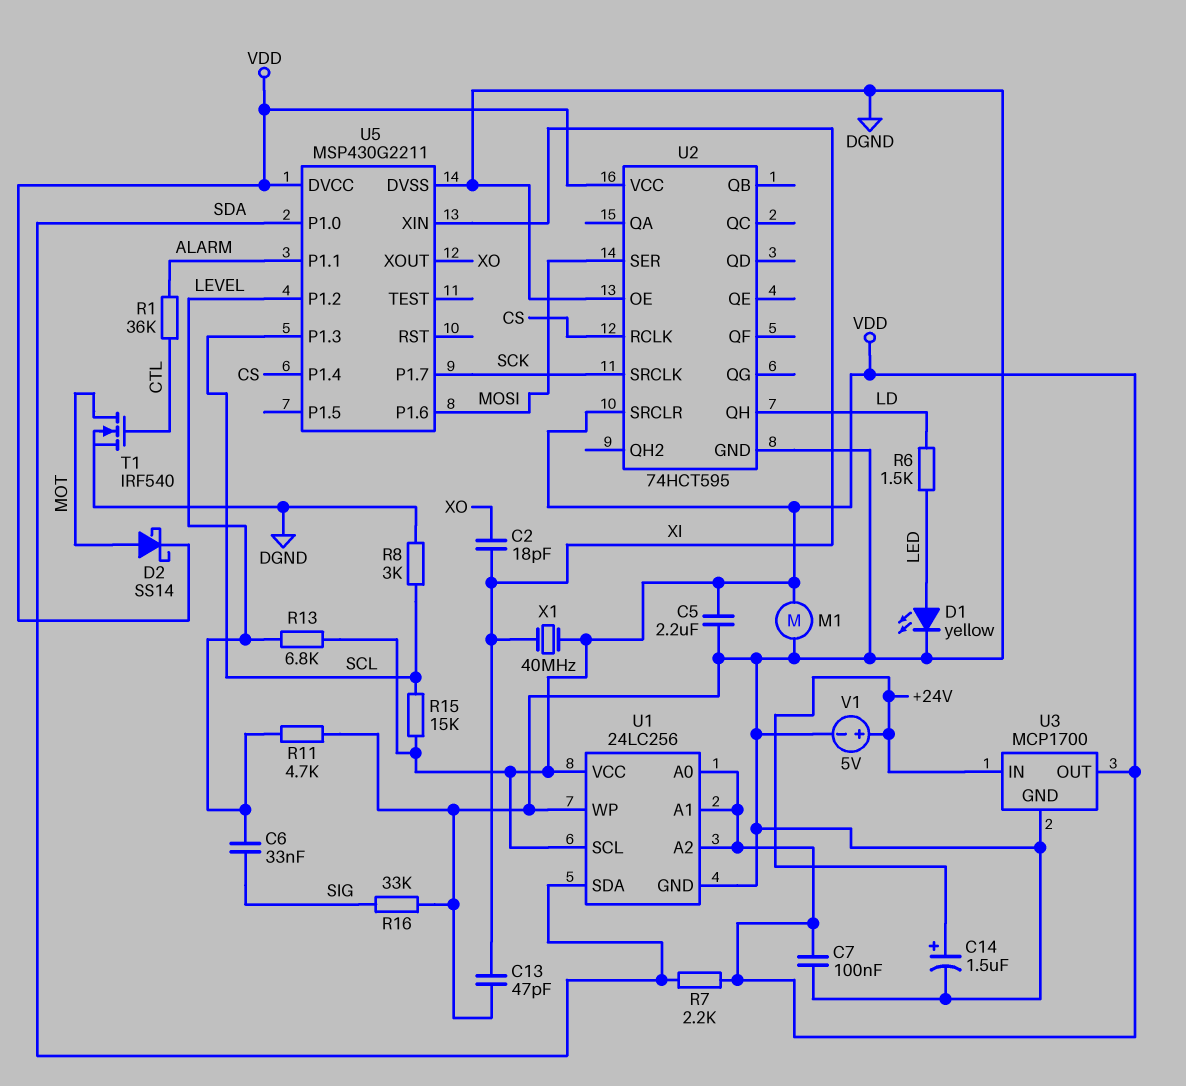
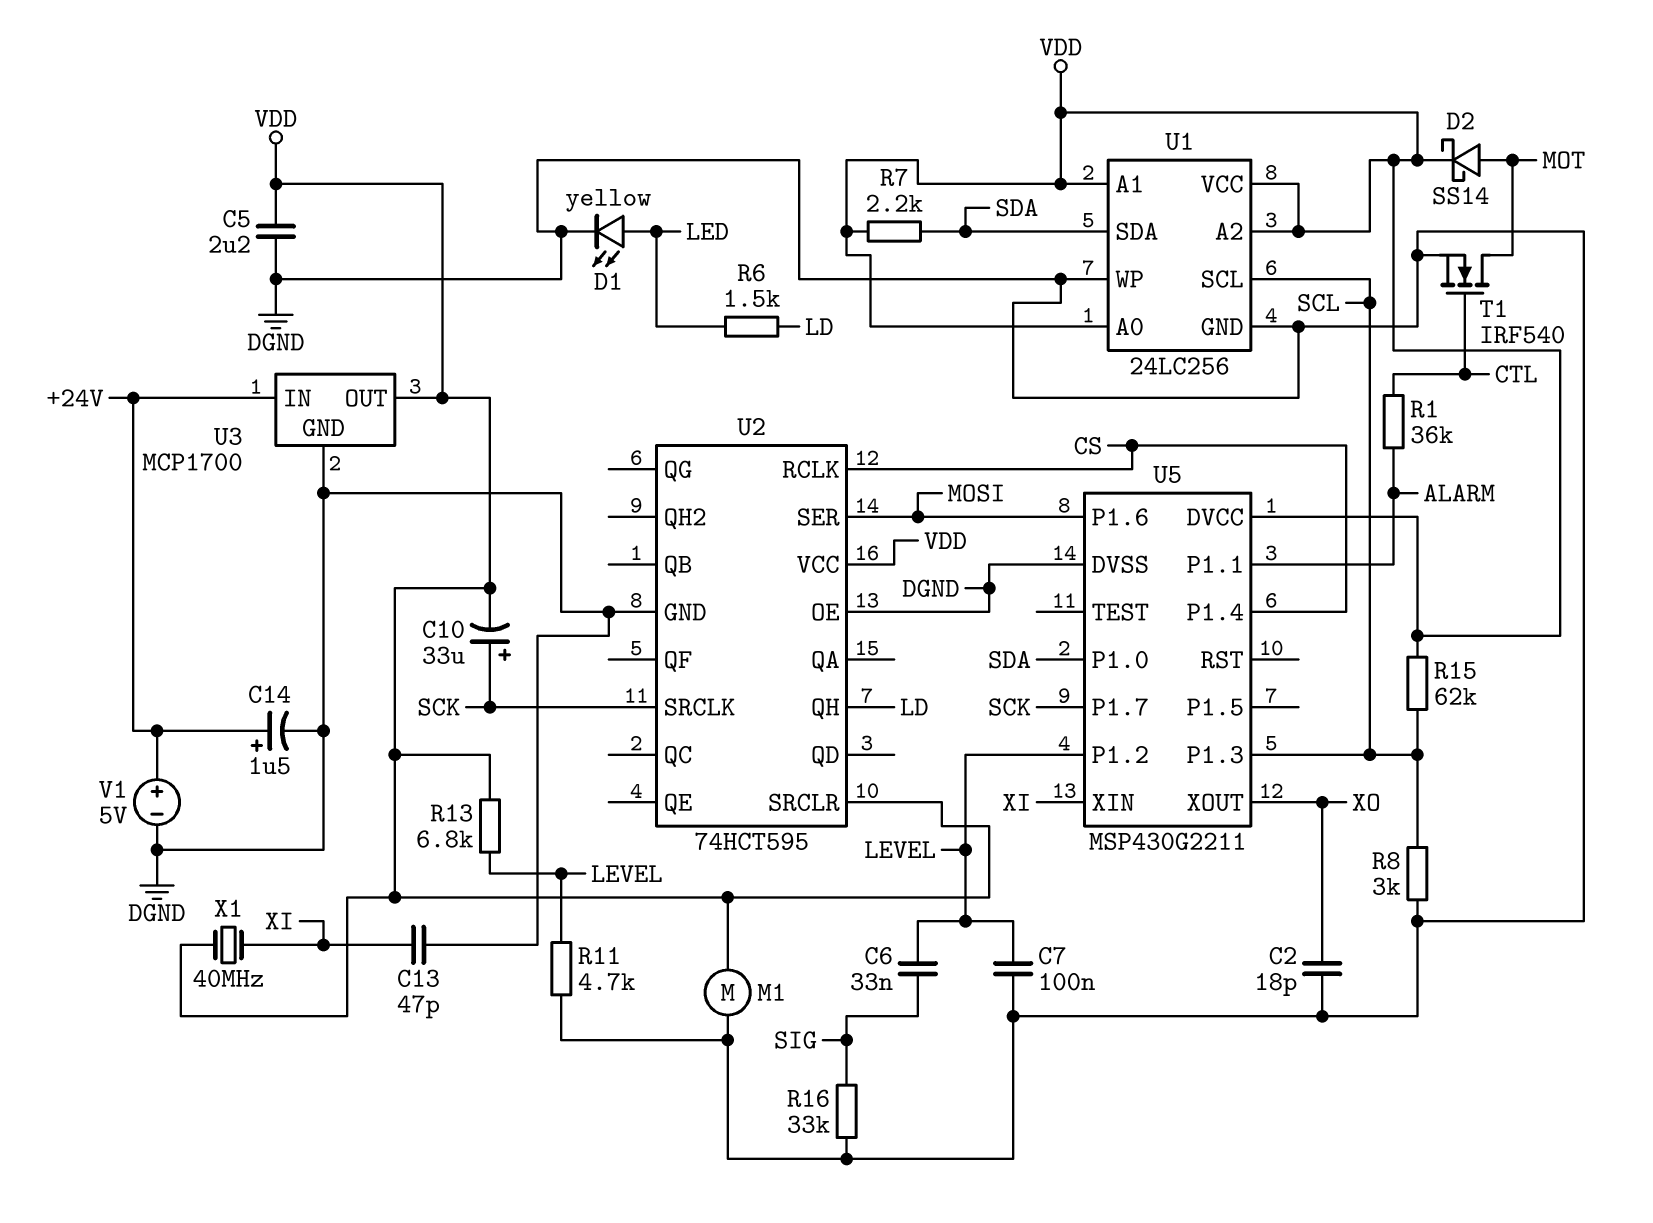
C2: 18pF (XI, XO) -> 18pF (DGND, XO)
C7: 100nF (DGND, VDD) -> 100nF (DGND, LEVEL)
C10: none -> 33uF (plus SCK, minus VDD)
R15: 15k (SCL, VDD) -> 62k (SCL, VDD)
U1 pin SCL: VDD -> SCL

